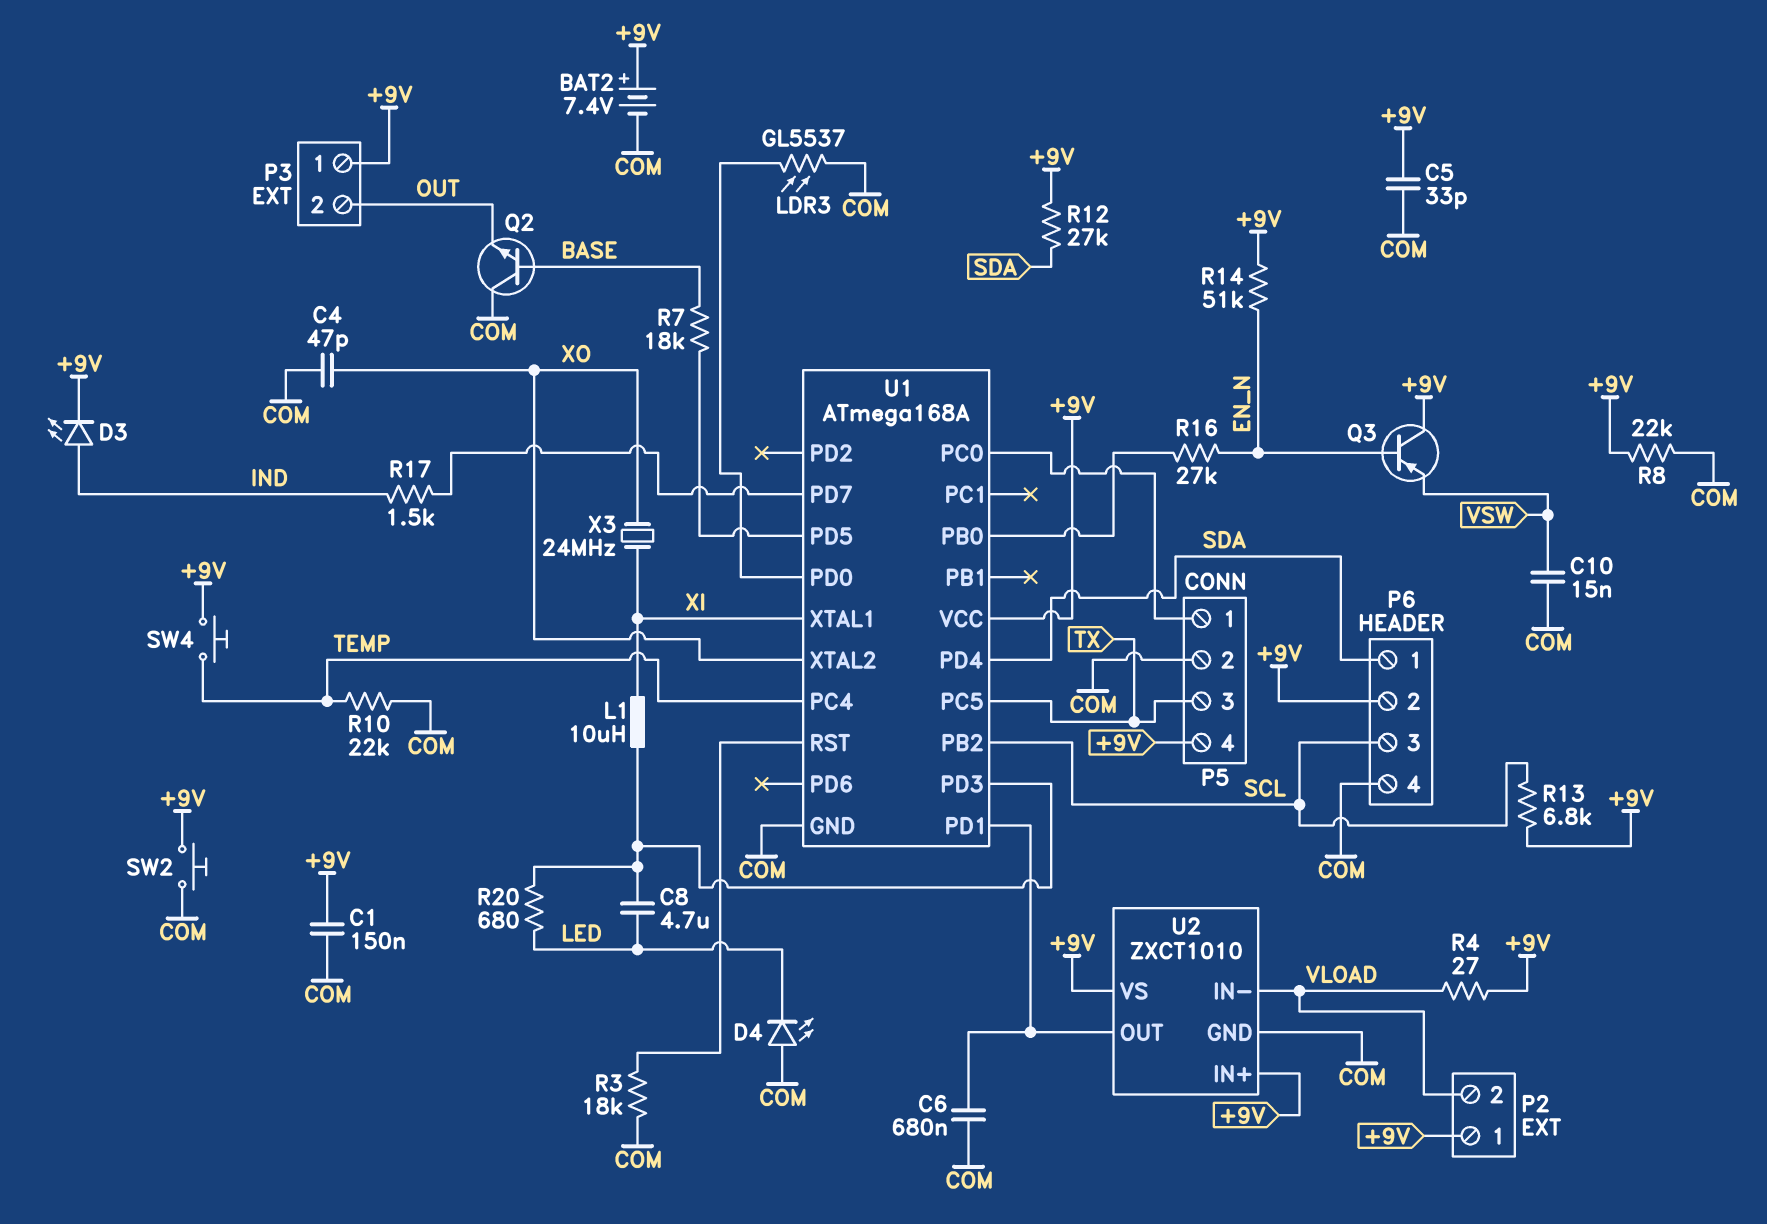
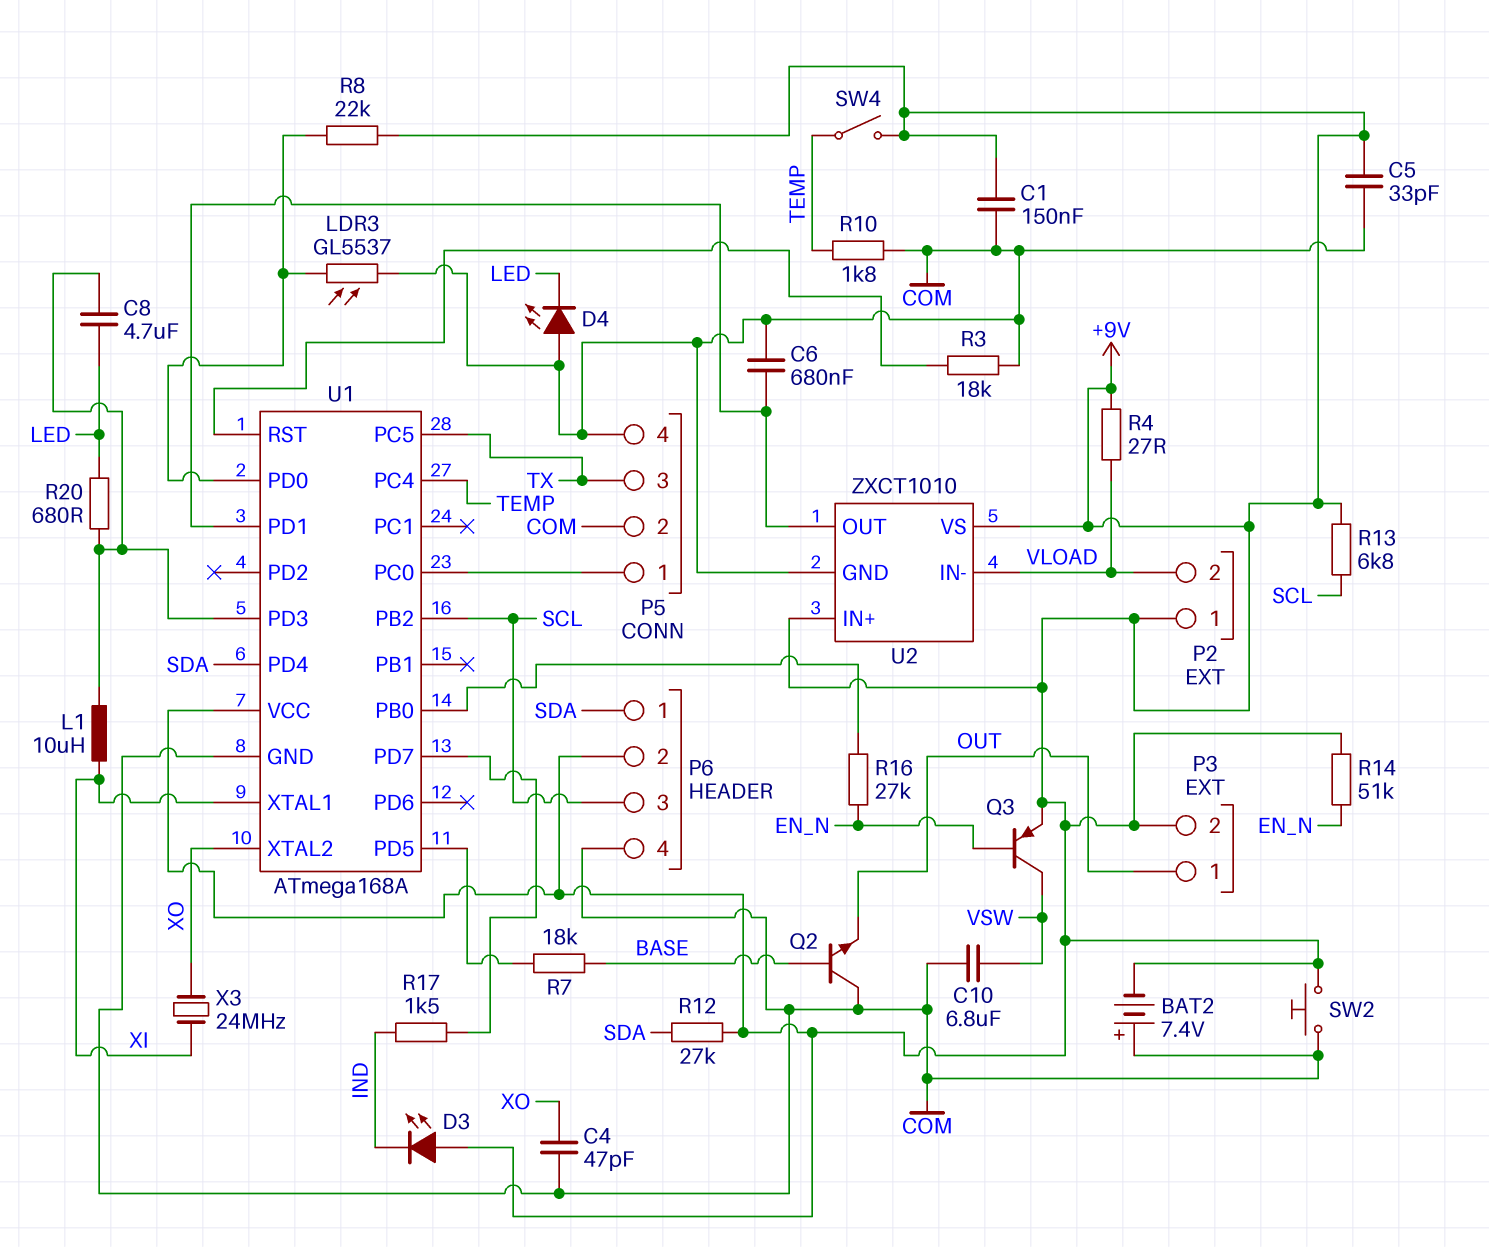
BAT2: 7.4V (plus +9V, minus COM) -> 7.4V (plus COM, minus +9V)
C10: 15nF (COM, VSW) -> 6.8uF (COM, VSW)
D3: LED (A IND, K +9V) -> LED (A +9V, K IND)
P3 pin 1: +9V -> OUT
P3 pin 2: OUT -> +9V
P5 pin 4: +9V -> COM
Q3: PNP (B EN_N, C +9V, E VSW) -> PNP (B EN_N, C VSW, E +9V)
R8: 22k (+9V, COM) -> 22k (+9V, U1/PD0)
R10: 22k (COM, TEMP) -> 1.8k (COM, TEMP)
SW4: button (+9V, TEMP) -> switch (+9V, TEMP)

